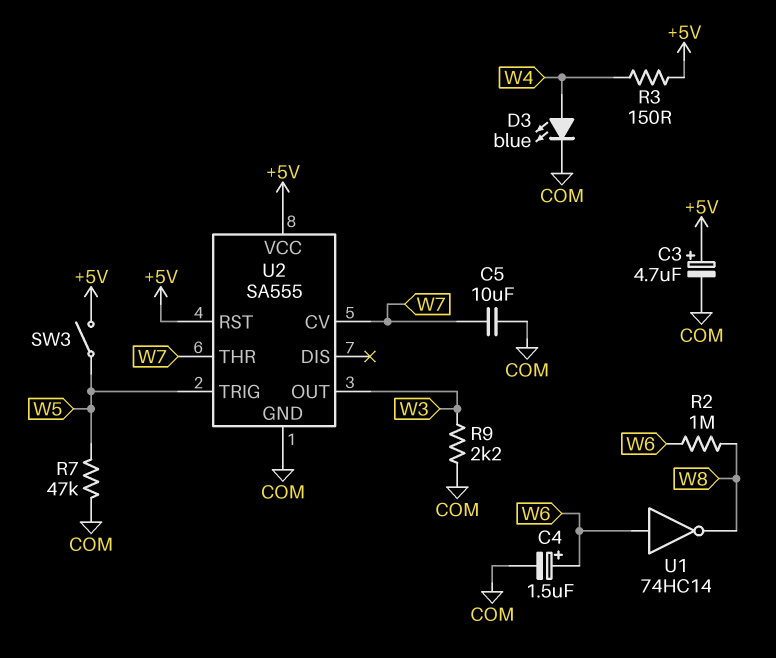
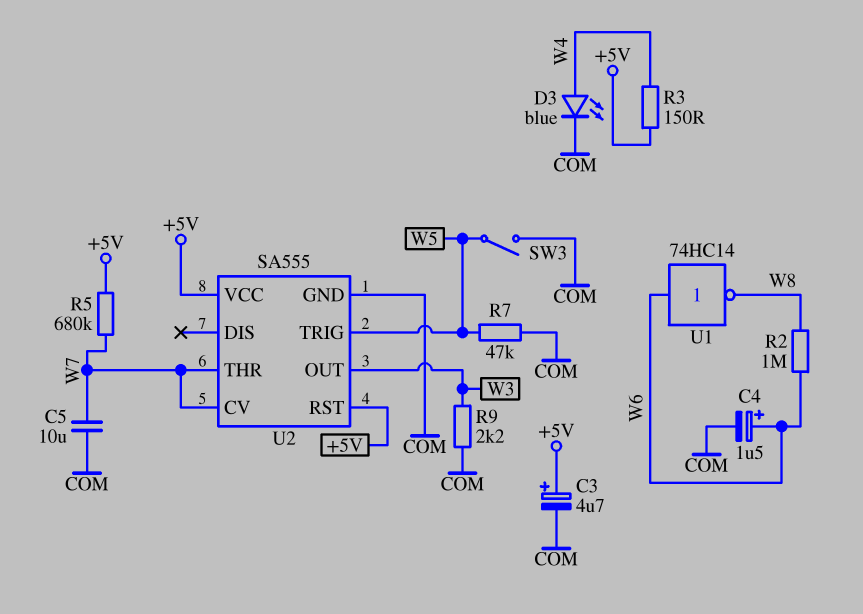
R5: none -> 680k (+5V, W7)
SW3: switch (+5V, W5) -> switch (COM, W5)

